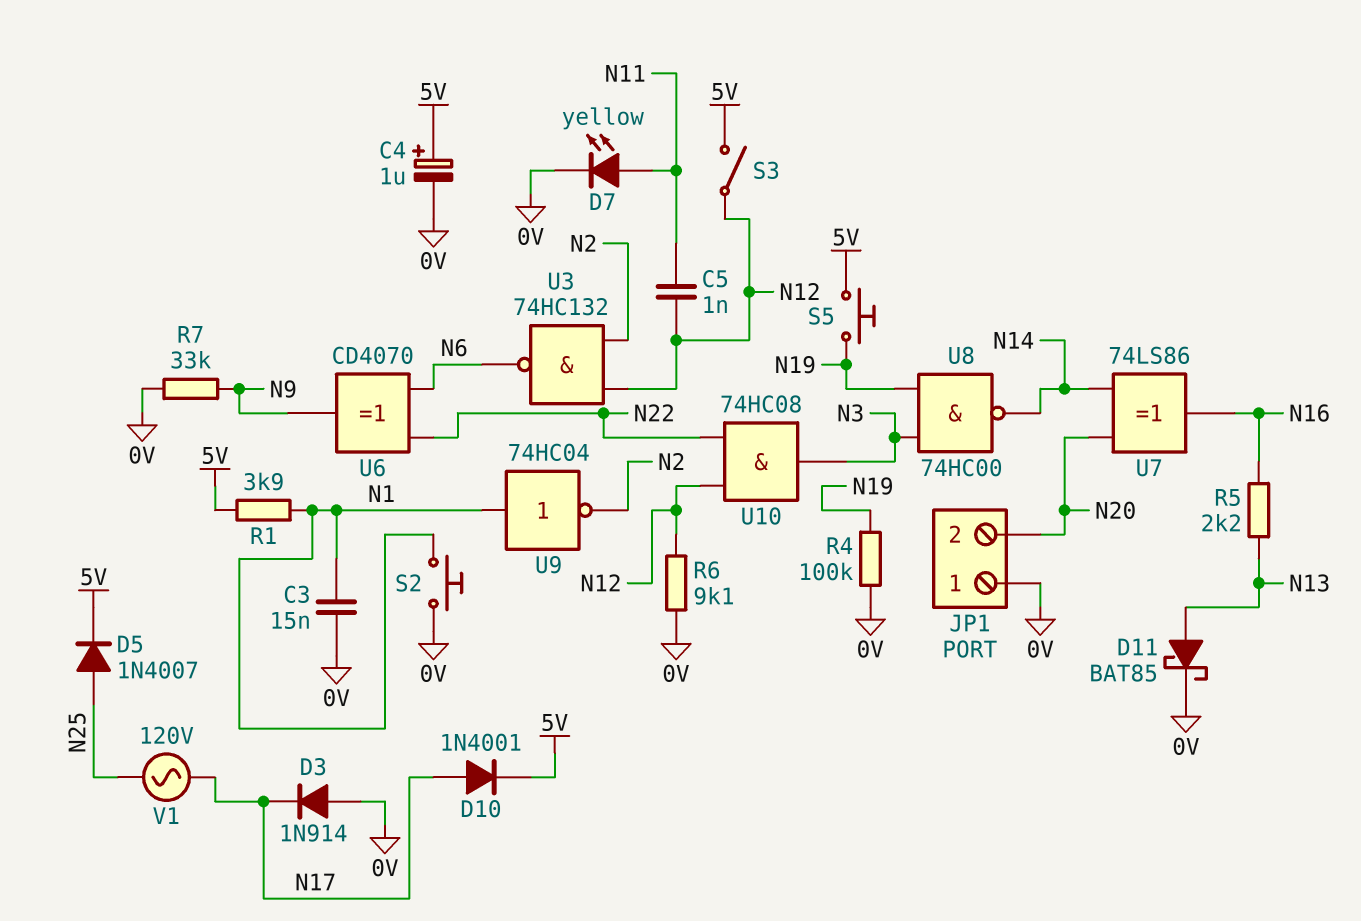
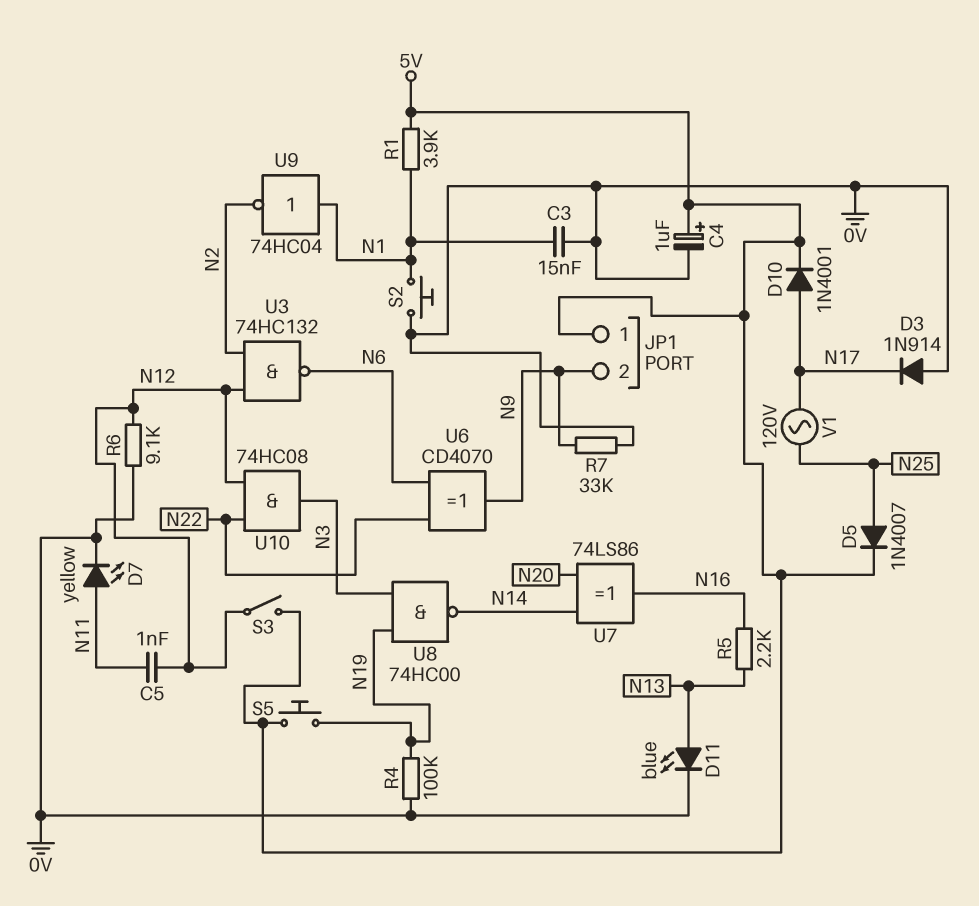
D11: schottky BAT85 (A N13, K 0V) -> LED blue (A N13, K 0V)
JP1 pin 1: 0V -> 5V
JP1 pin 2: N20 -> N9

